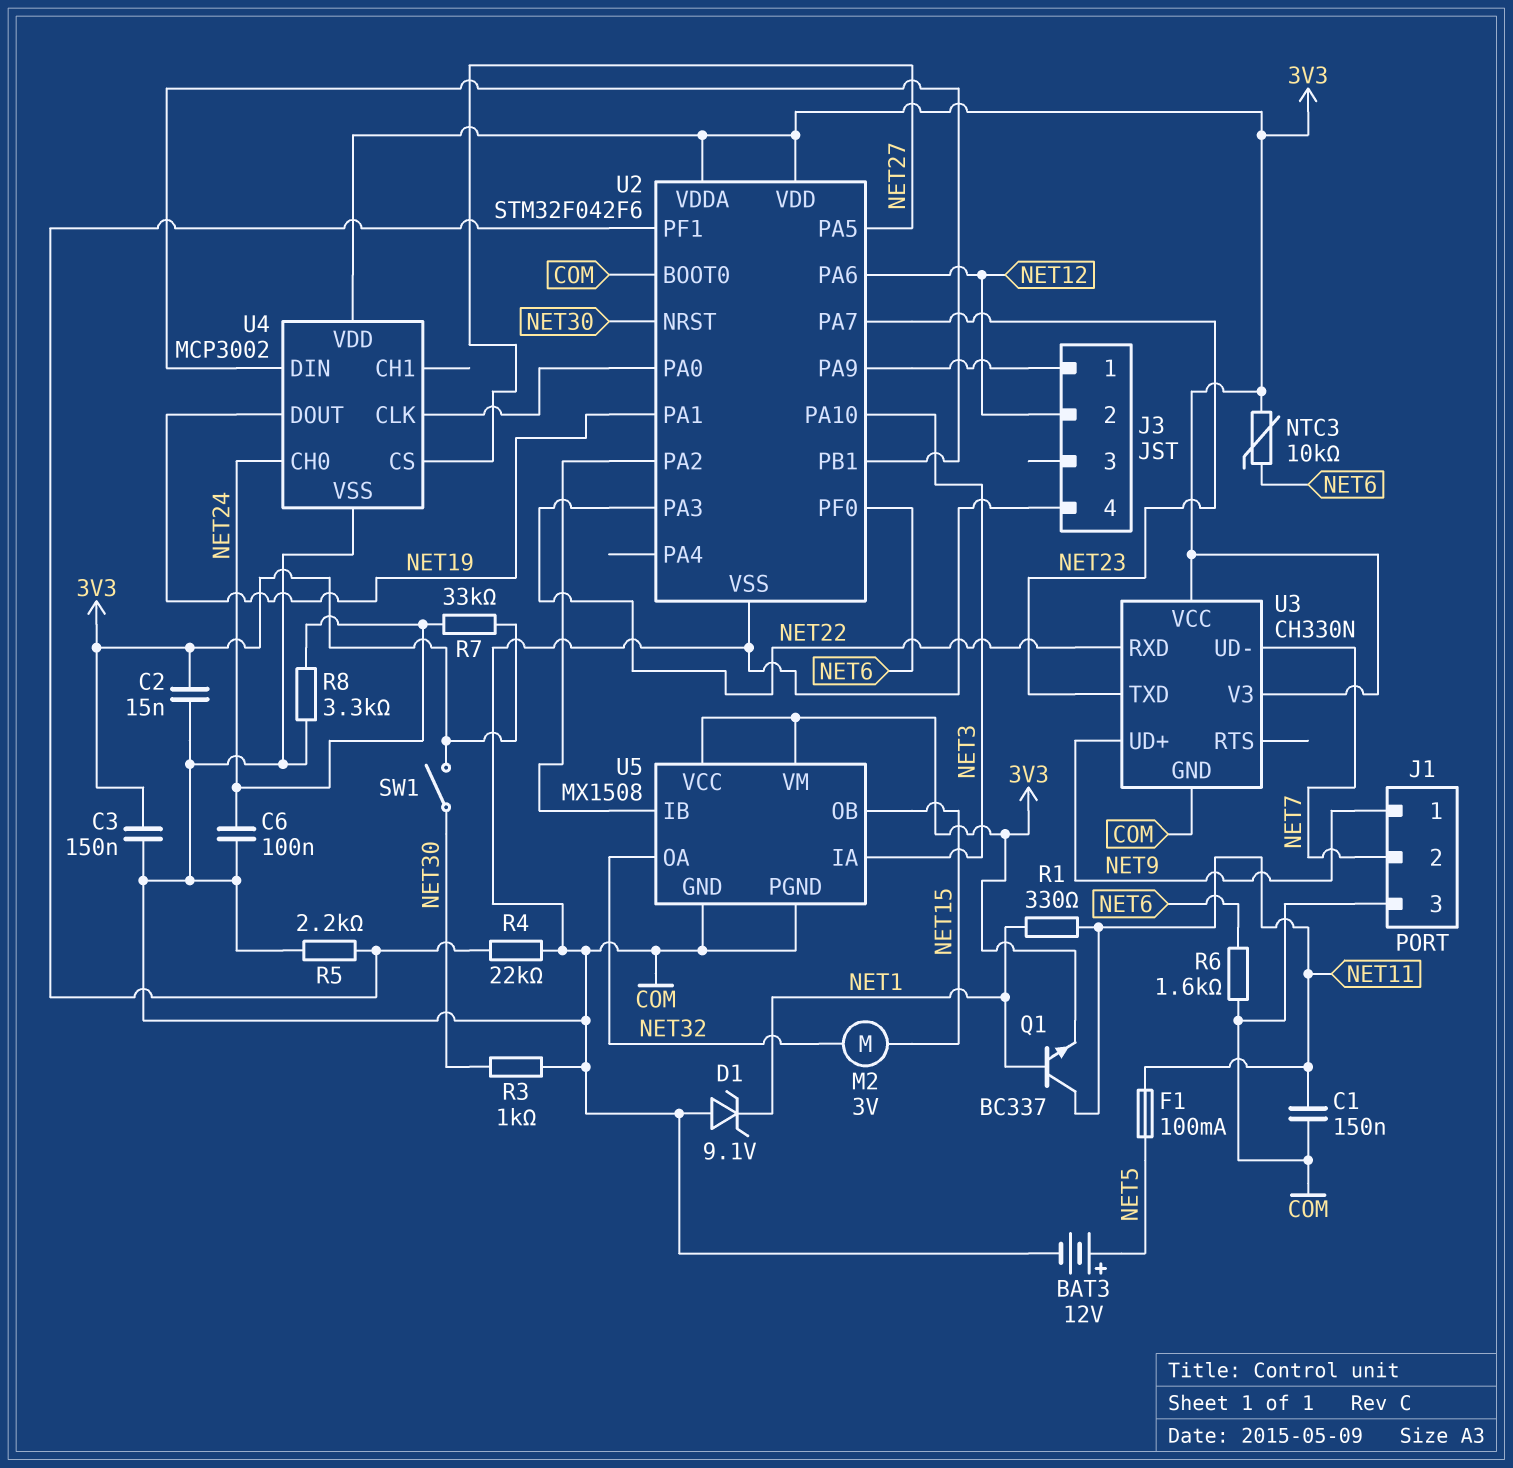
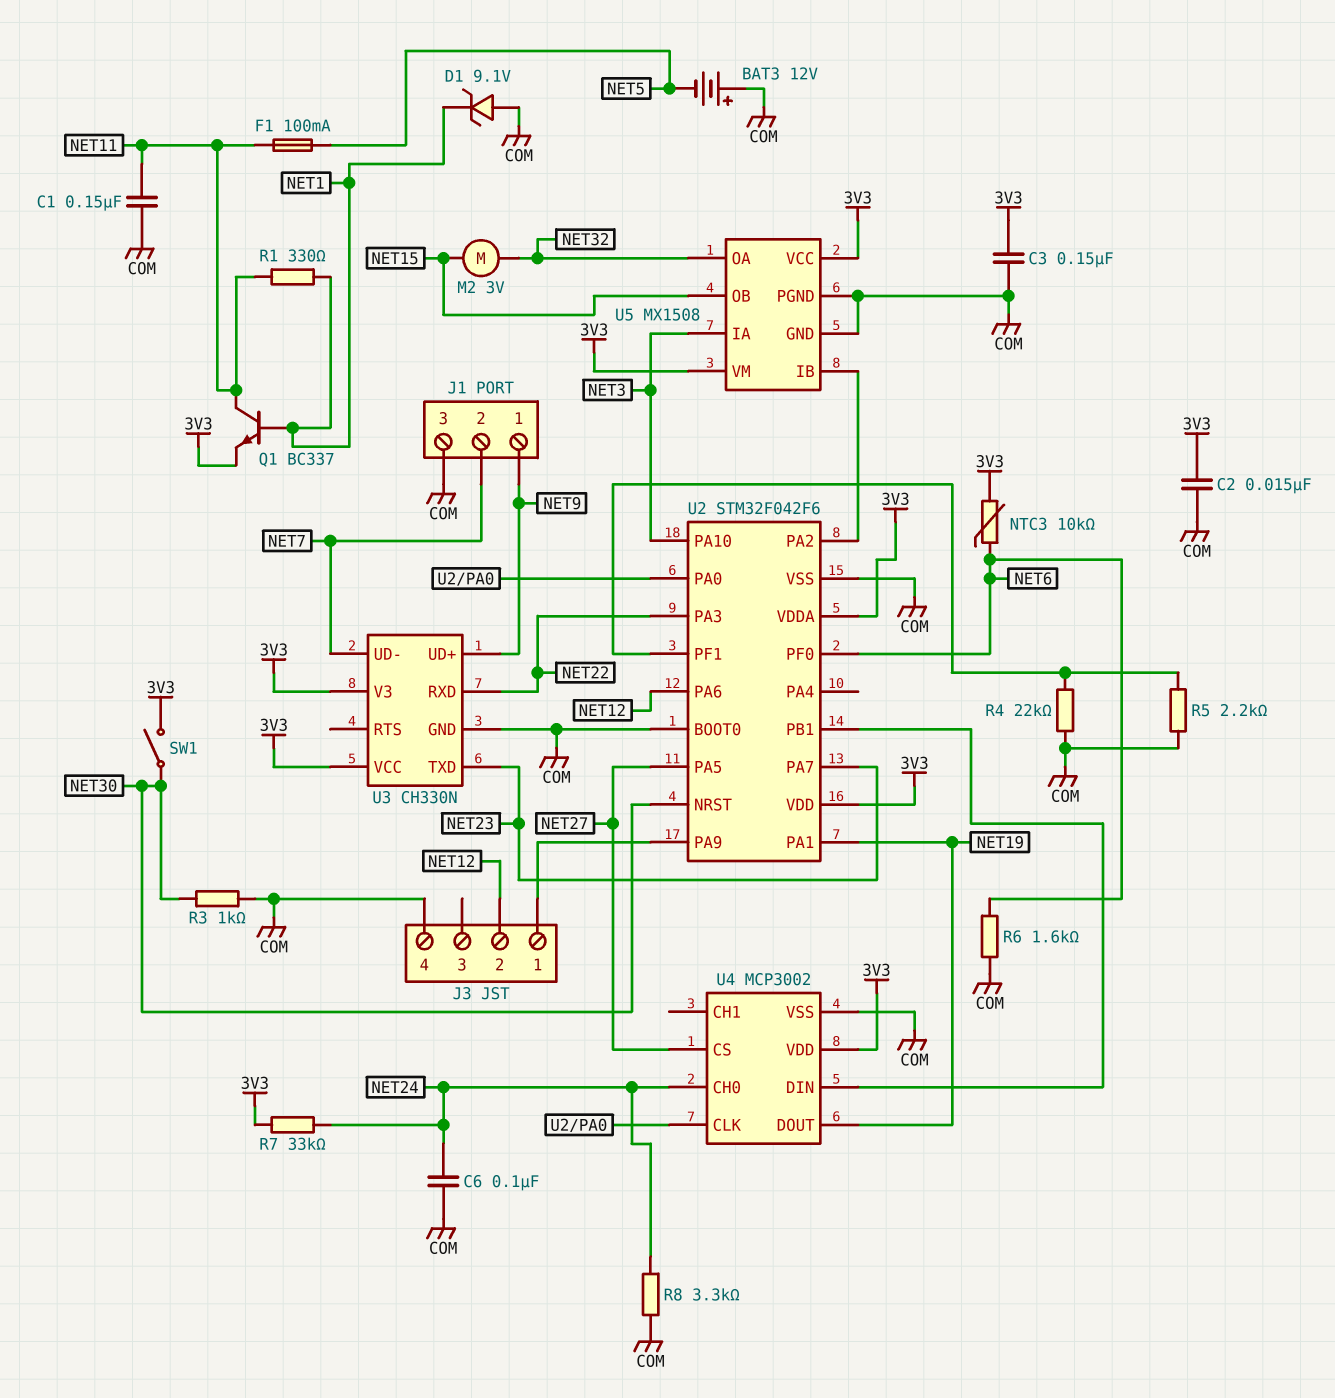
BAT3: 12V (plus NET5, minus COM) -> 12V (plus COM, minus NET5)

